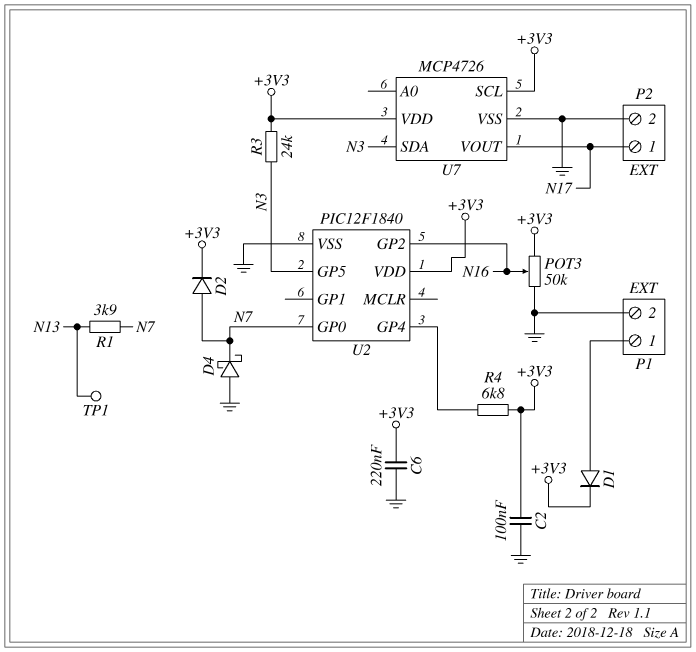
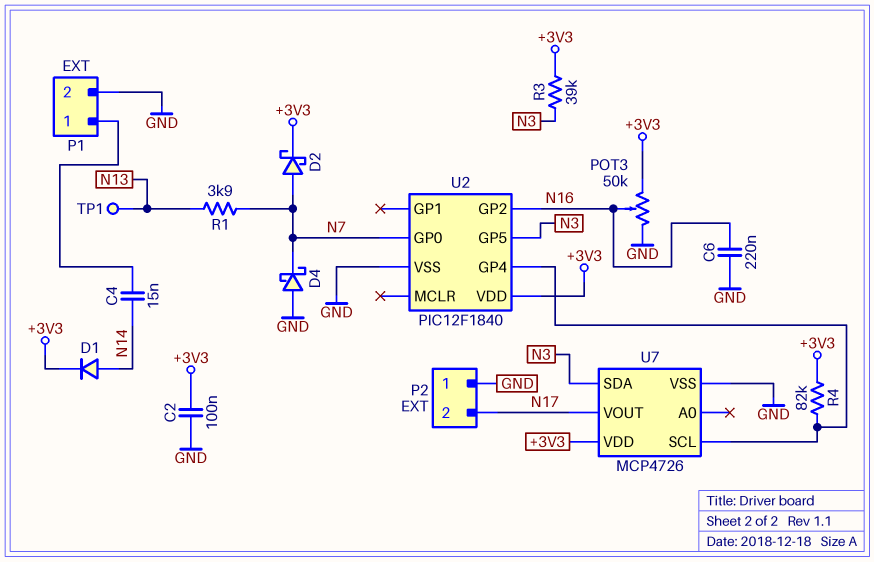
C4: none -> 15nF (N14, P1/1)
C6: 220nF (+3V3, GND) -> 220nF (GND, N16)
D1: diode (A P1/1, K +3V3) -> diode (A N14, K +3V3)
D2: diode (A N7, K +3V3) -> schottky (A N7, K +3V3)
P2 pin 1: N17 -> GND
P2 pin 2: GND -> N17
R3: 24k (+3V3, N3) -> 39k (+3V3, N3)
R4: 6.8k (+3V3, U2/GP4) -> 82k (+3V3, U2/GP4)
U7 pin SCL: +3V3 -> U2/GP4

